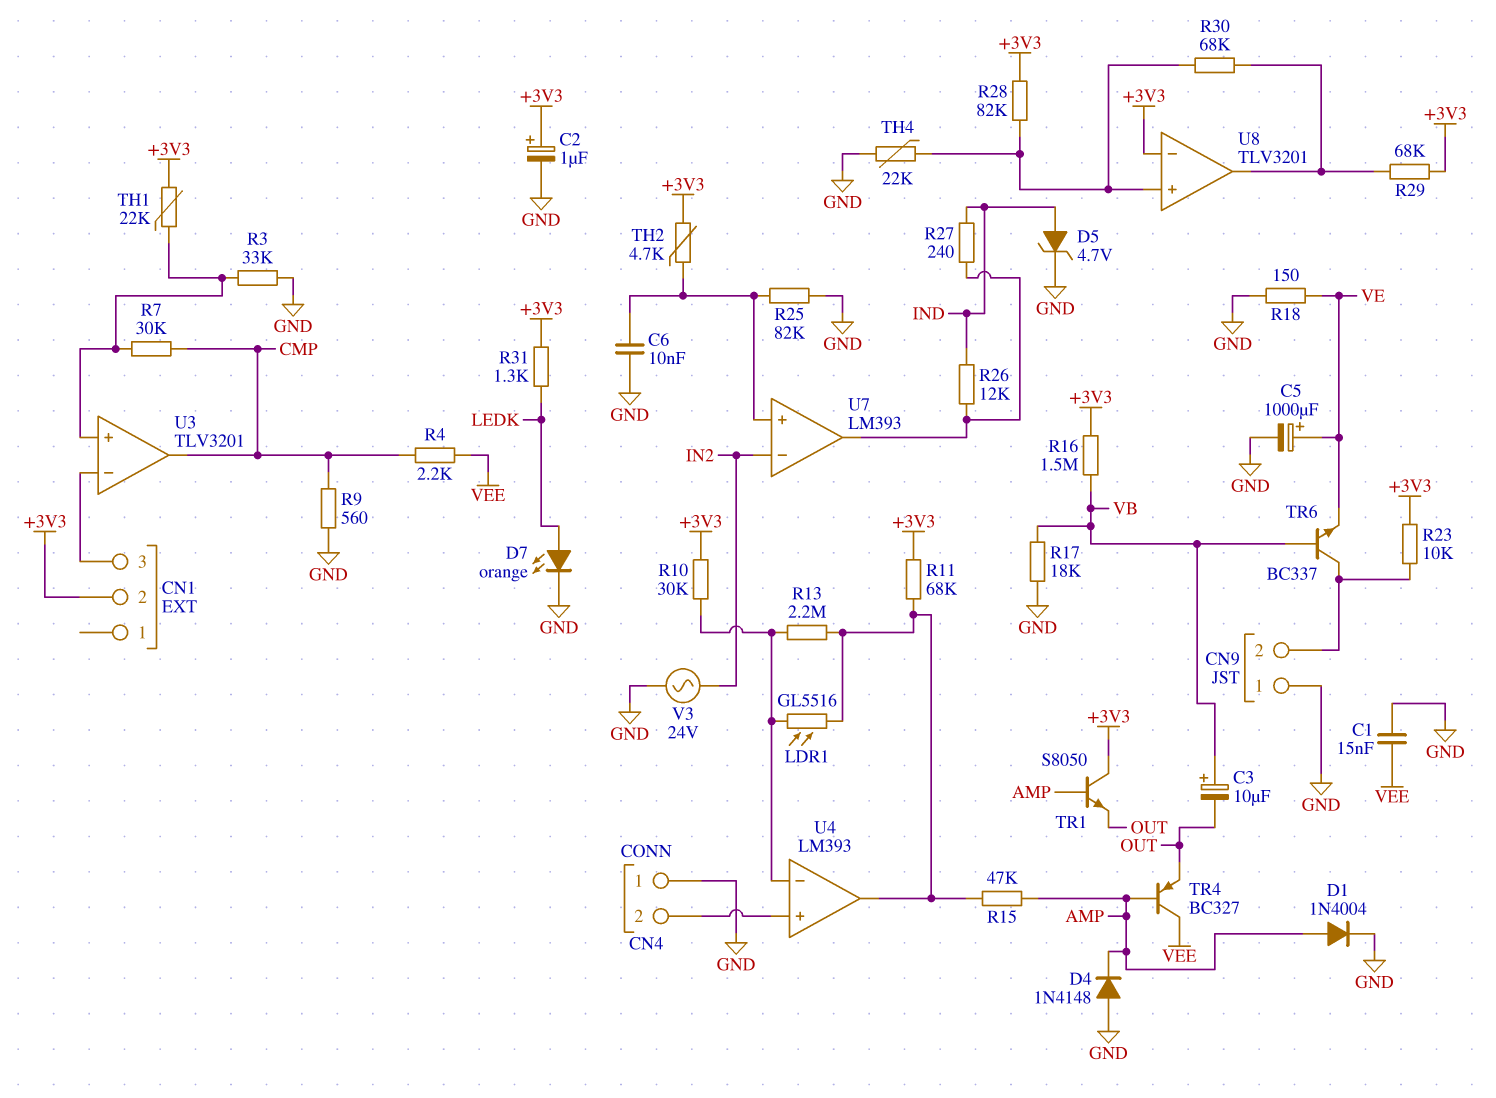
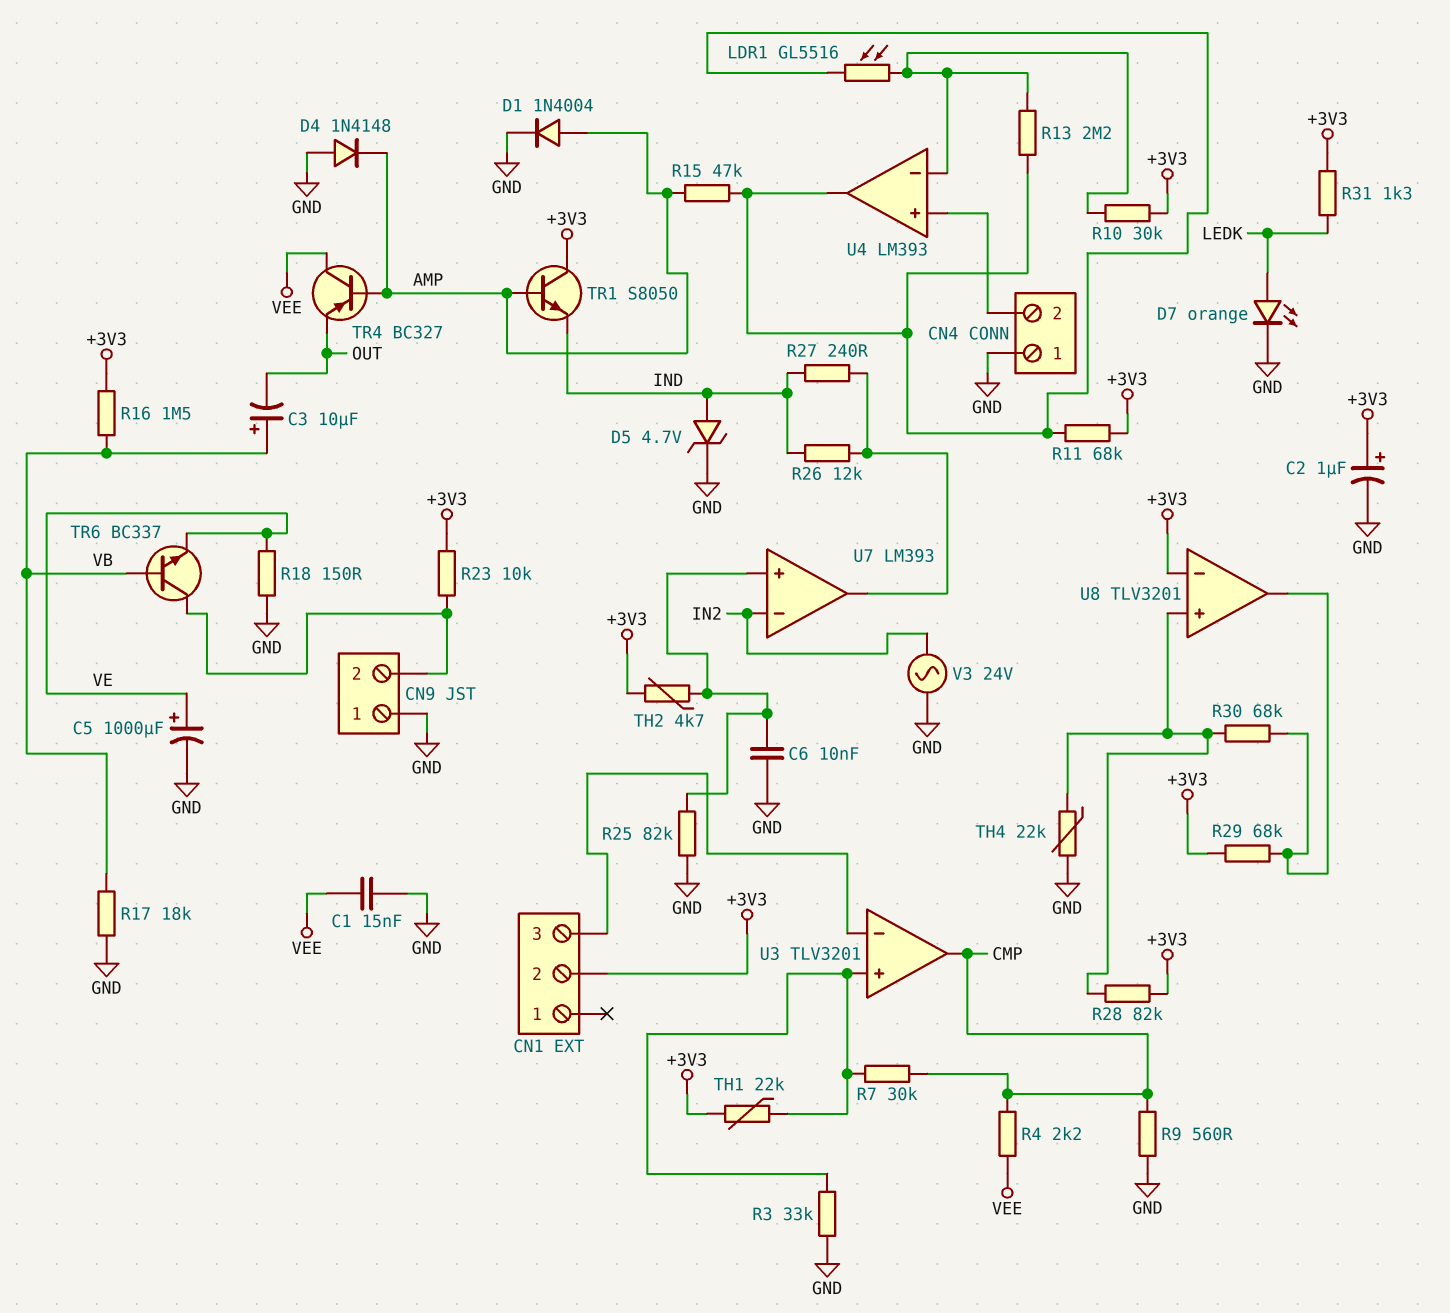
TR1: NPN S8050 (B AMP, C +3V3, E OUT) -> NPN S8050 (B AMP, C +3V3, E IND)

